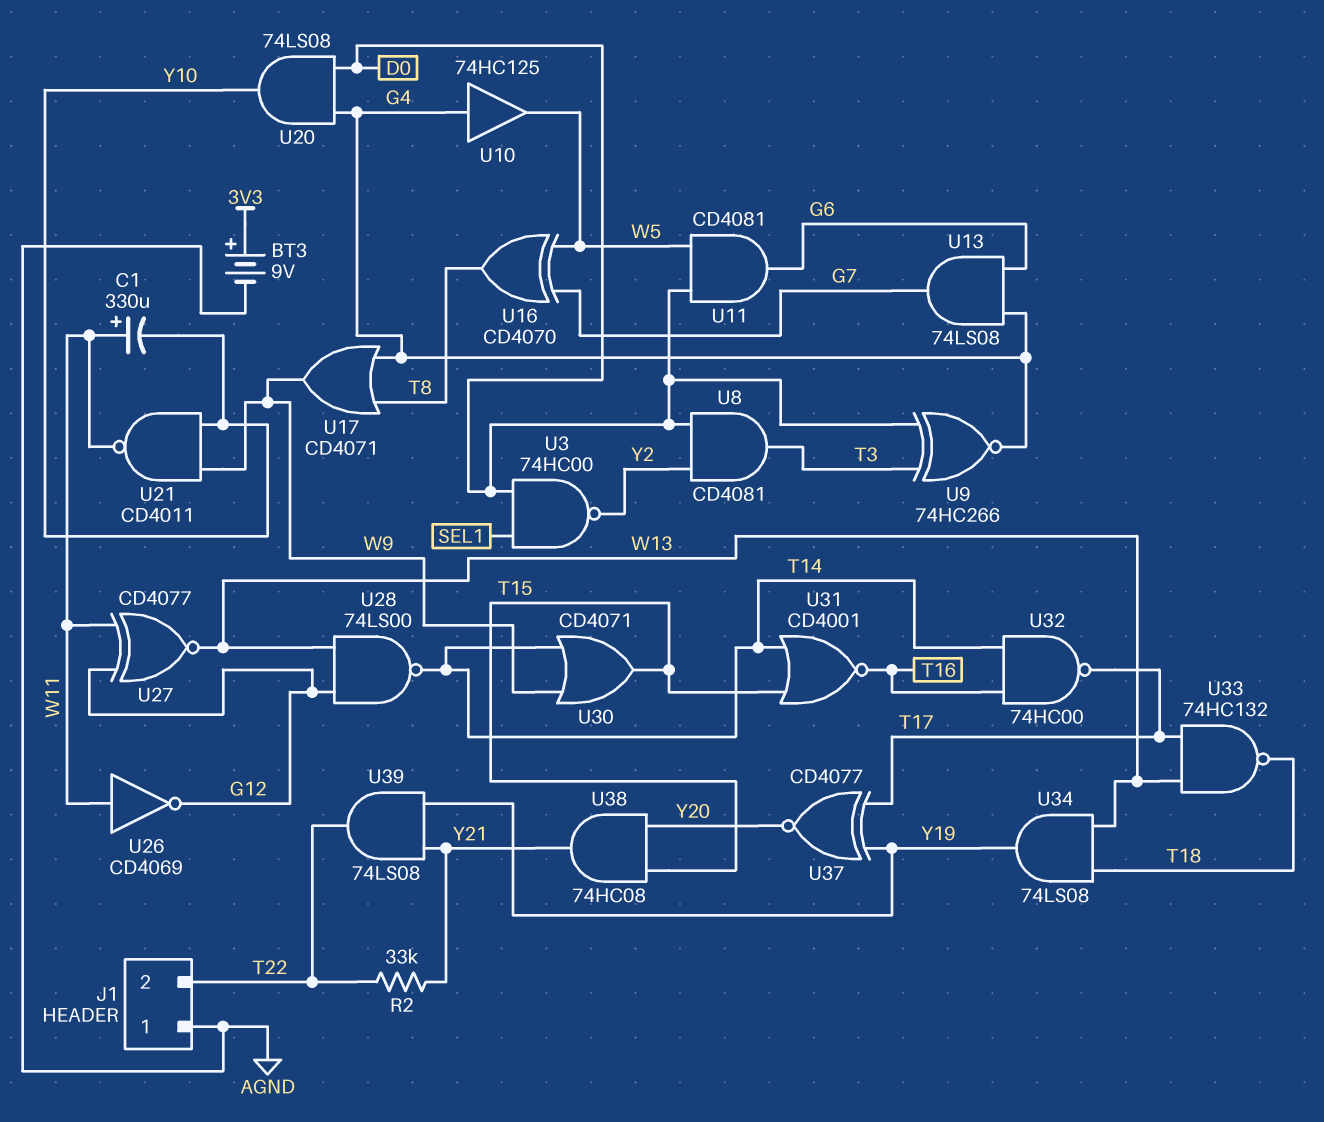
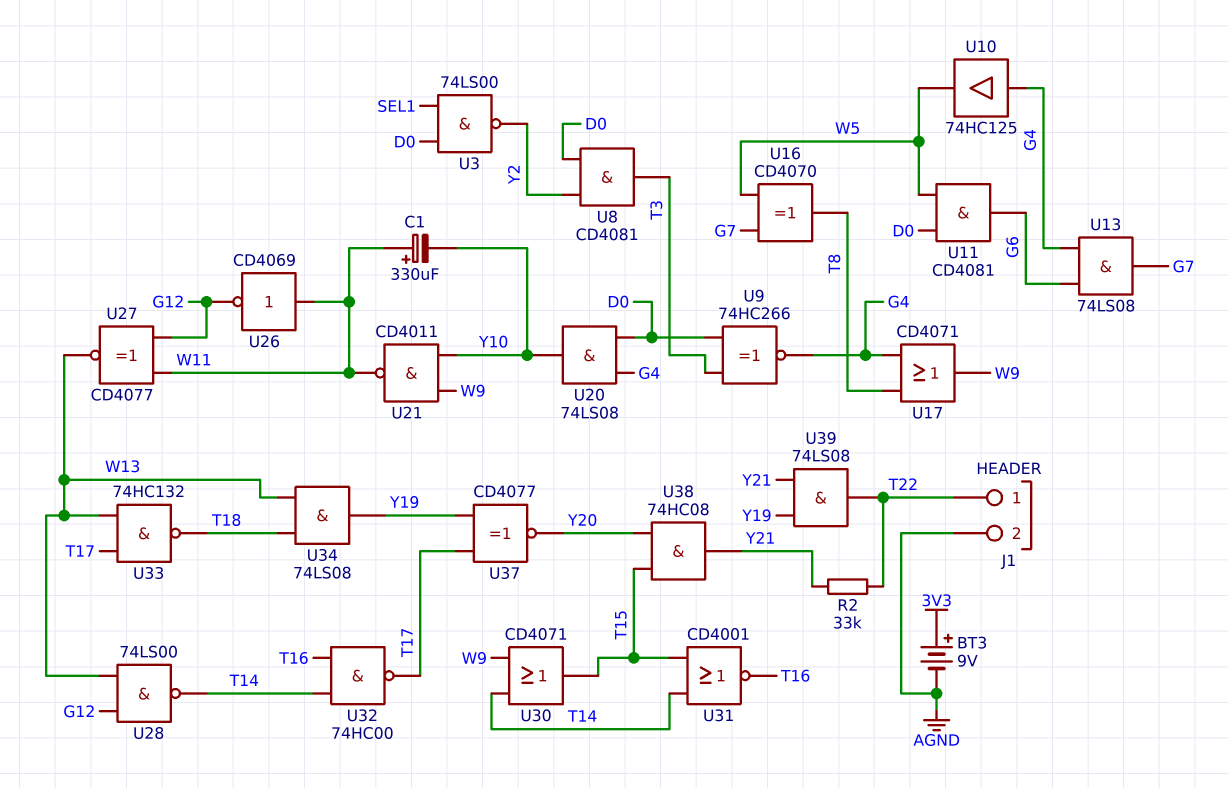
J1 pin 1: AGND -> T22
J1 pin 2: T22 -> AGND
U3: NAND 74HC00 (in D0, in SEL1, out Y2) -> NAND 74LS00 (in D0, in SEL1, out Y2)

